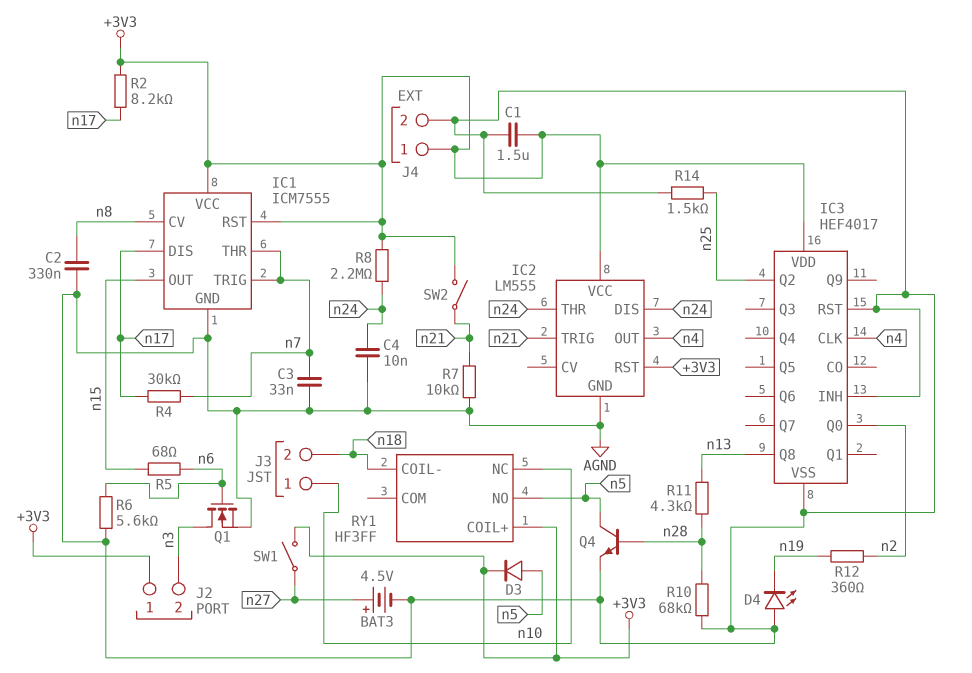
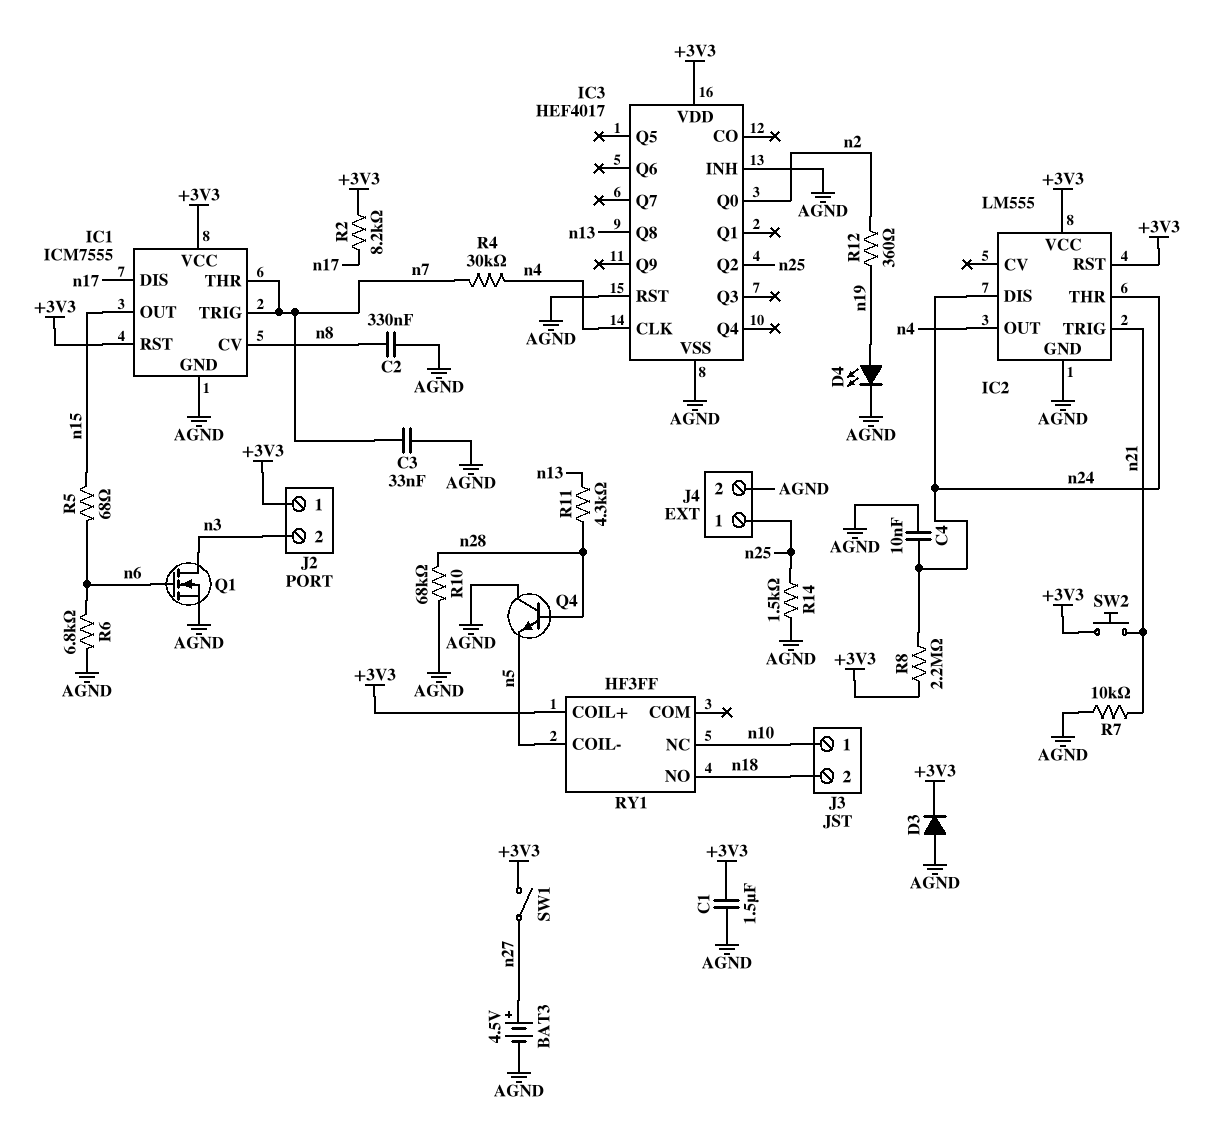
D3: diode (A n5, K +3V3) -> diode (A AGND, K +3V3)
D4: LED (A AGND, K n19) -> LED (A n19, K AGND)
J4 pin 1: +3V3 -> n25
Q4: NPN (B n28, C n5, E AGND) -> NPN (B n28, C AGND, E n5)
R4: 30k (n7, n17) -> 30k (n4, n7)
R6: 5.6k (AGND, n6) -> 6.8k (AGND, n6)
RY1 pin COIL-: n18 -> n5
RY1 pin NO: n5 -> n18
SW2: switch (+3V3, n21) -> button (+3V3, n21)

